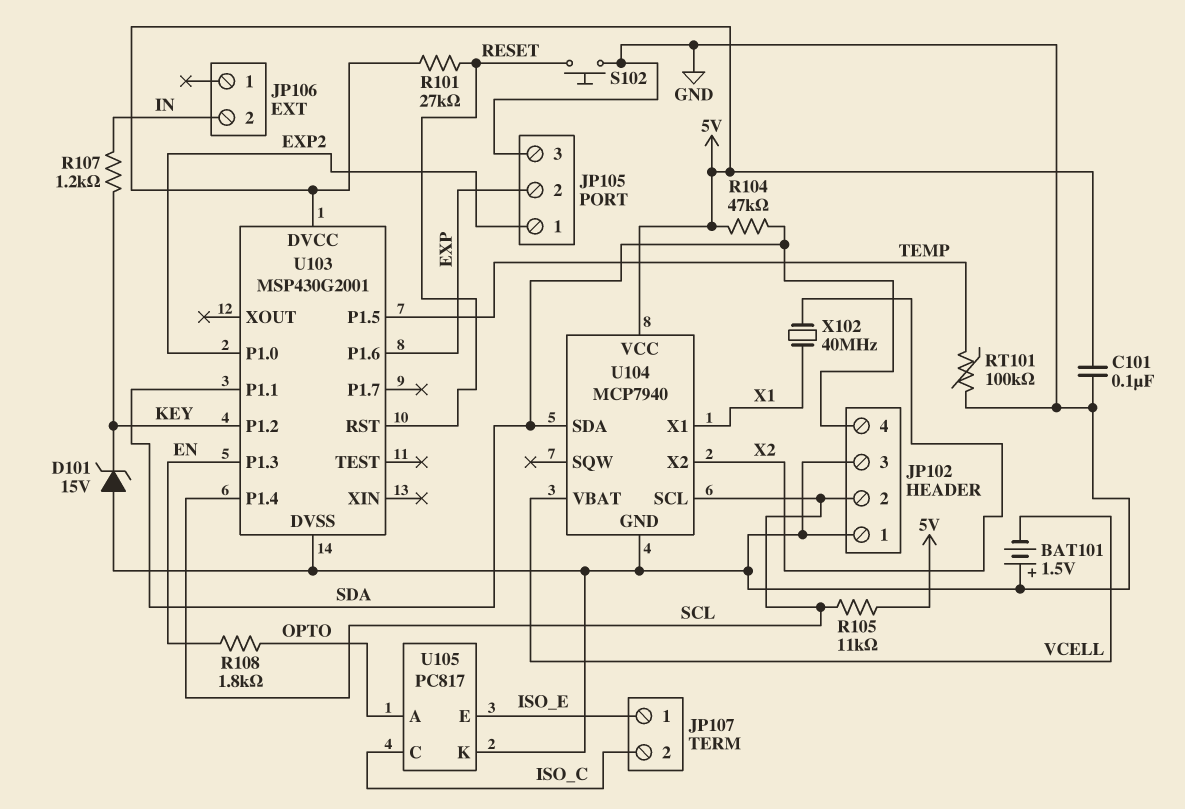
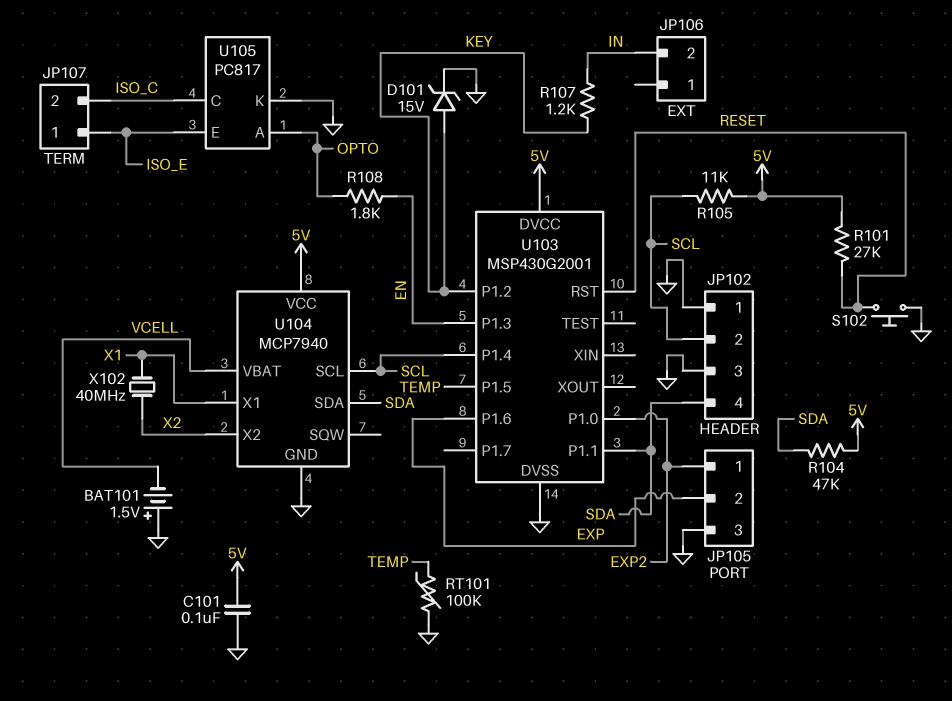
D101: zener 15V (A GND, K KEY) -> zener 15V (A KEY, K GND)

